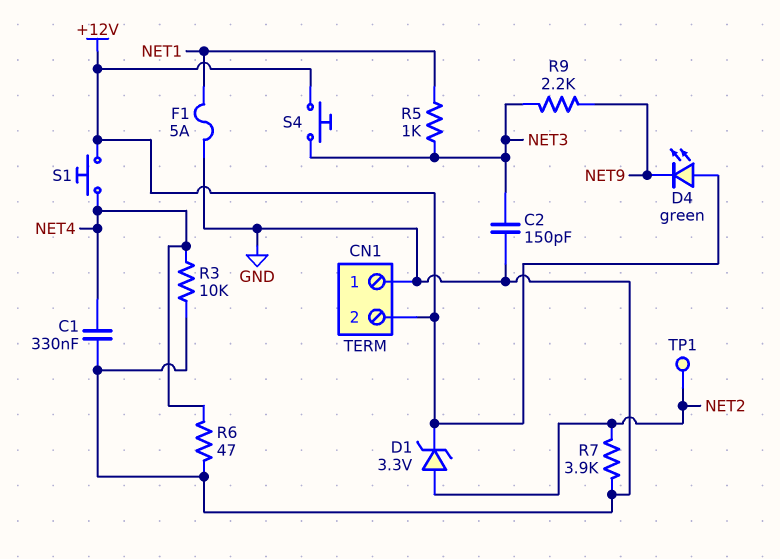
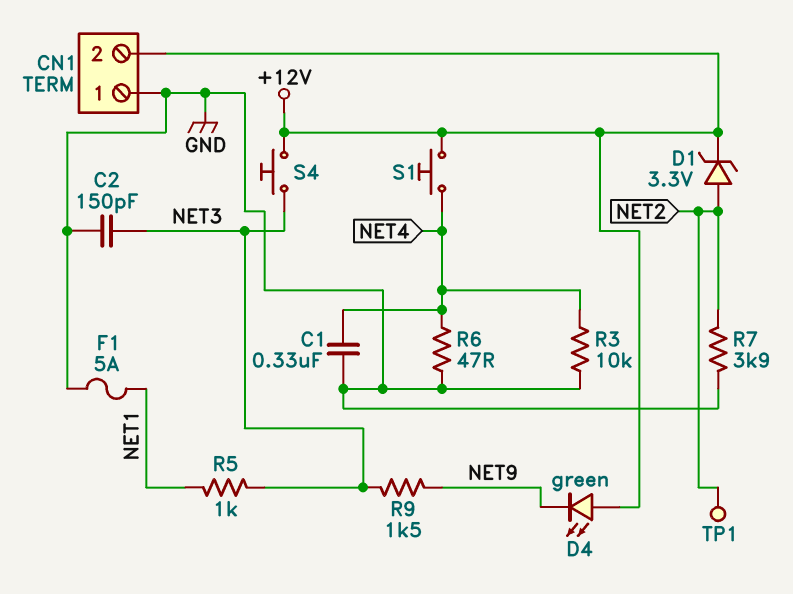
R9: 2.2k (NET3, NET9) -> 1.5k (NET3, NET9)

